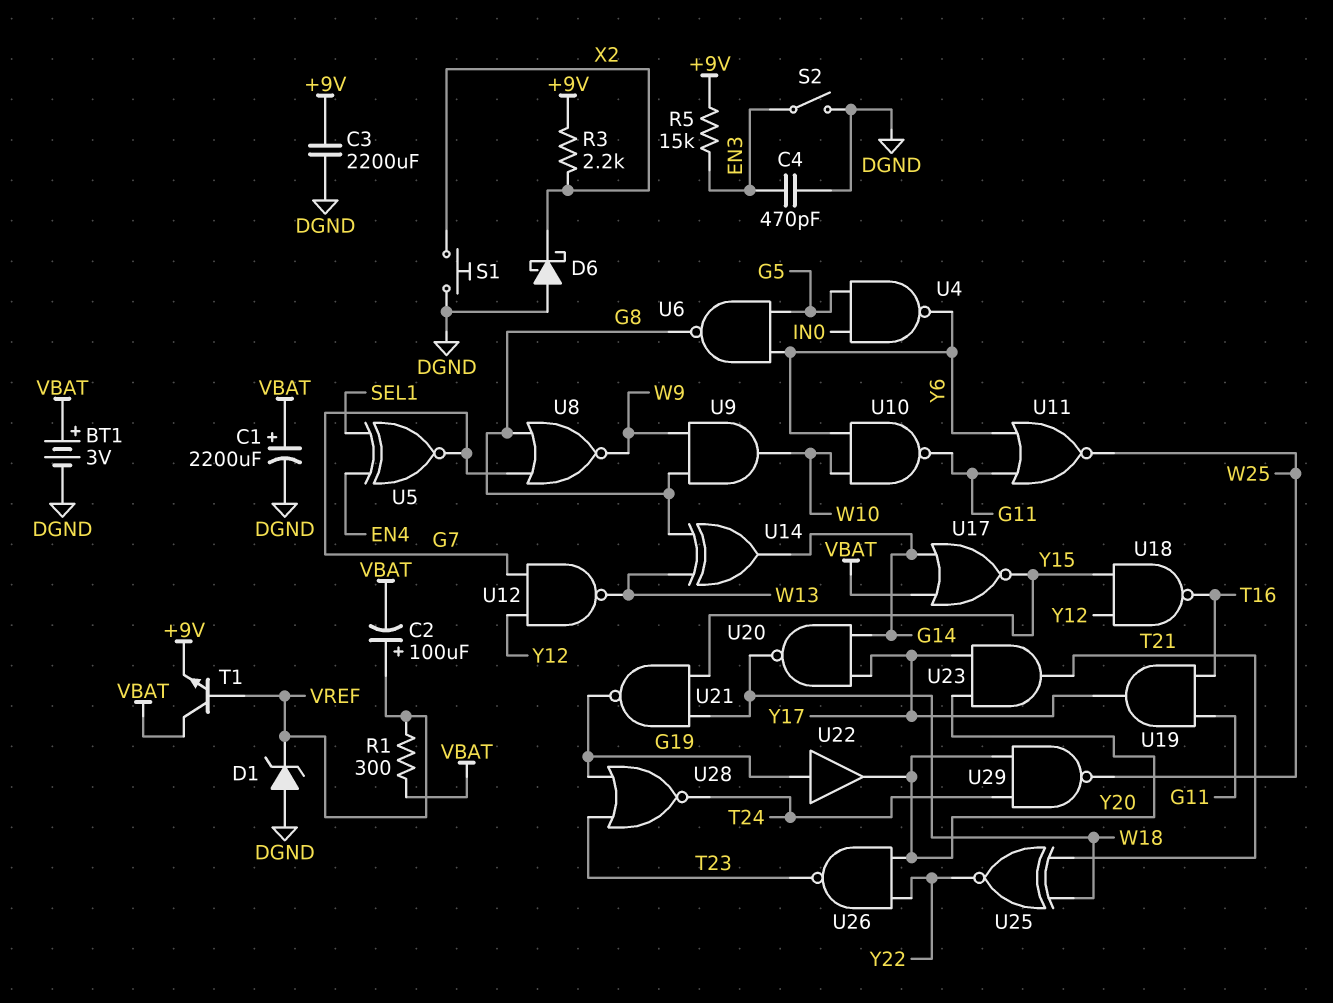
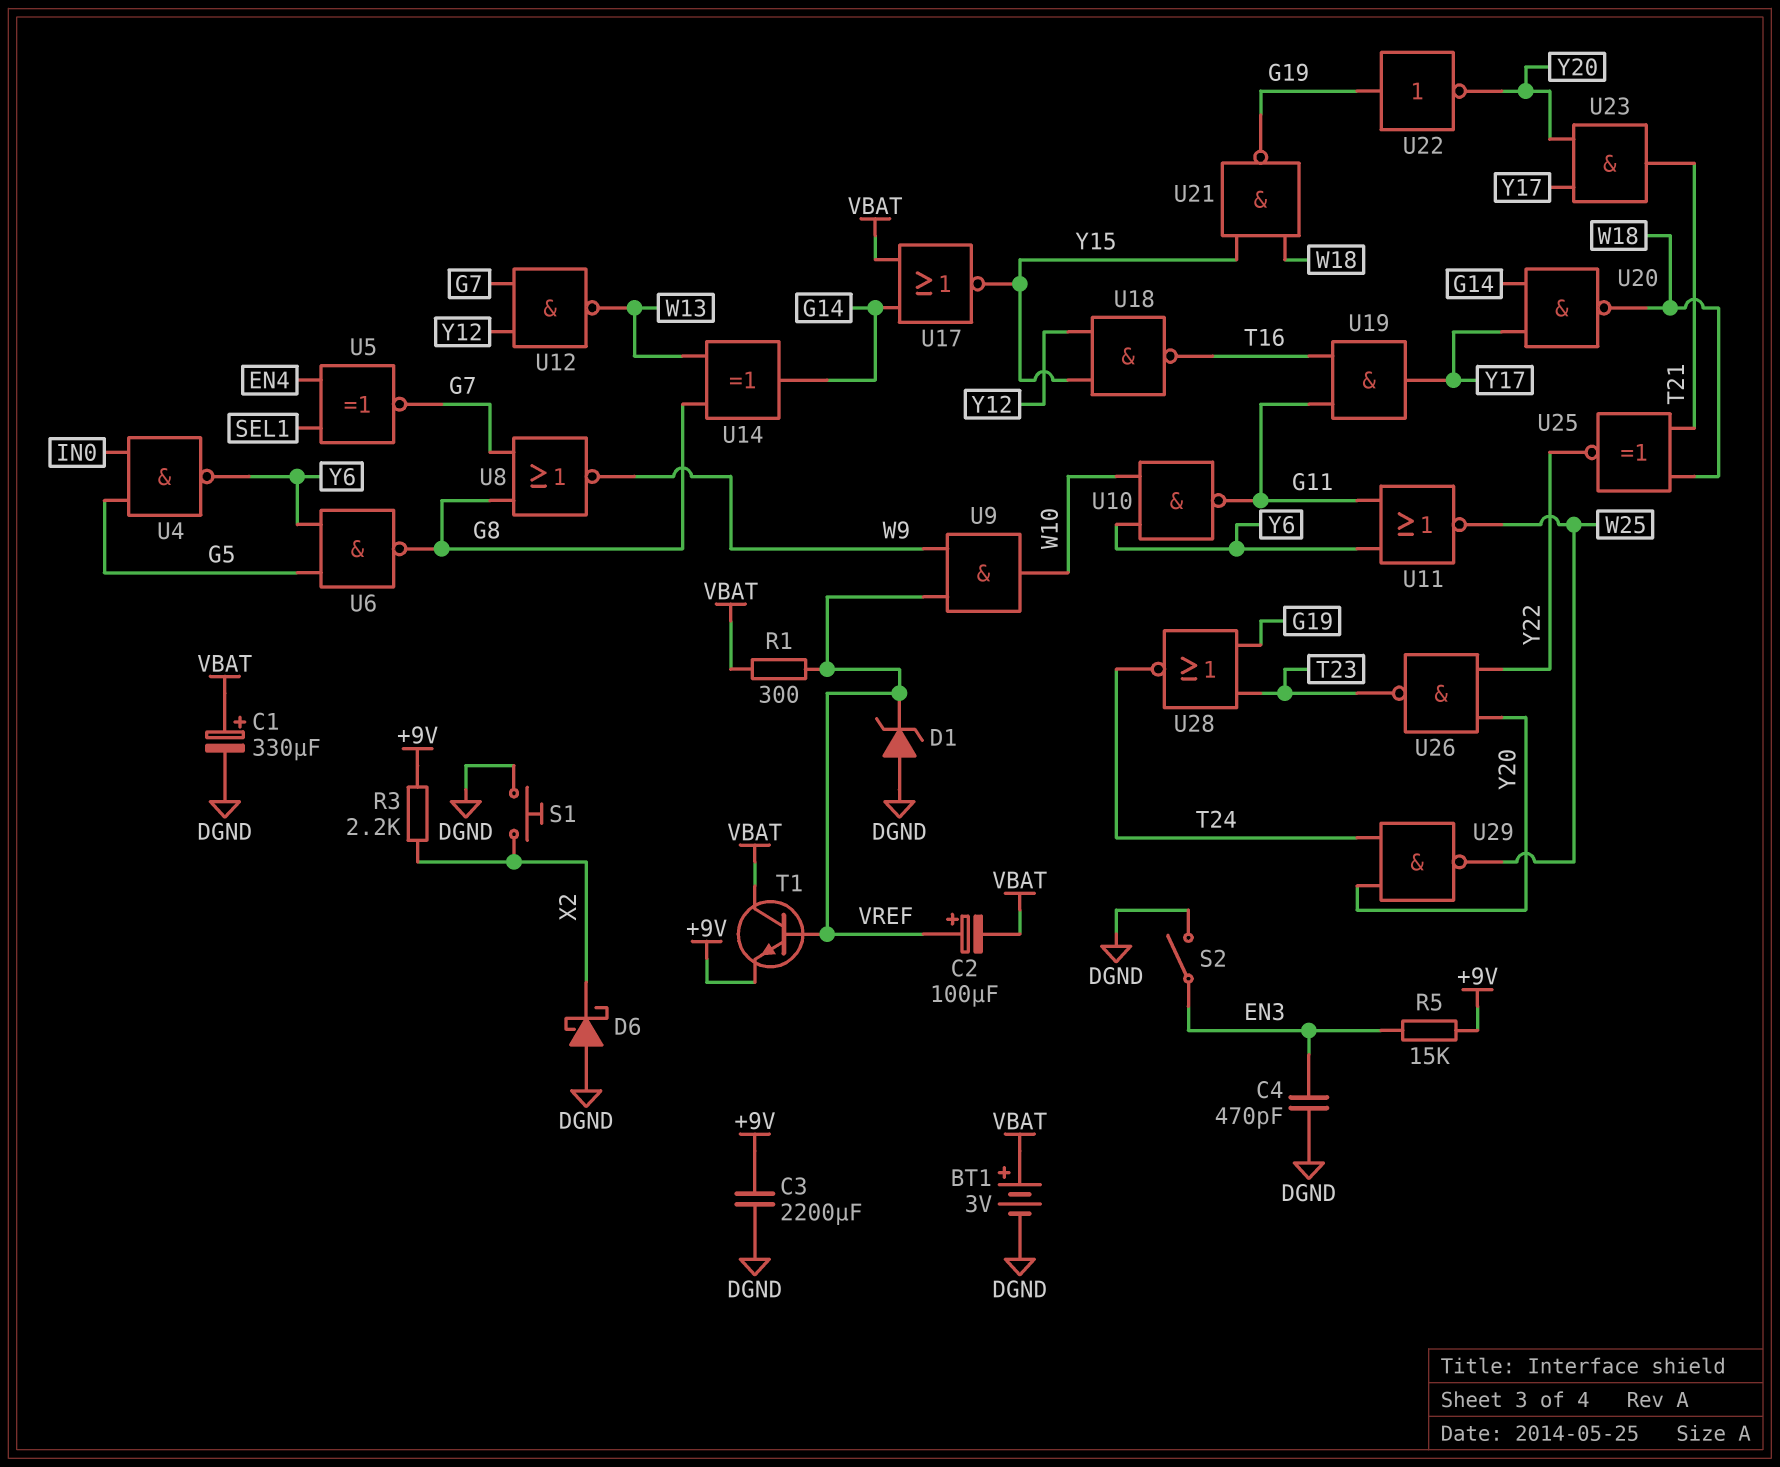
C1: 2200uF (plus VBAT, minus DGND) -> 330uF (plus VBAT, minus DGND)
U9: AND (in G8, in W9, out W10) -> AND (in VREF, in W9, out W10)
U22: buffer (in G19, out Y20) -> NOT (in G19, out Y20)

